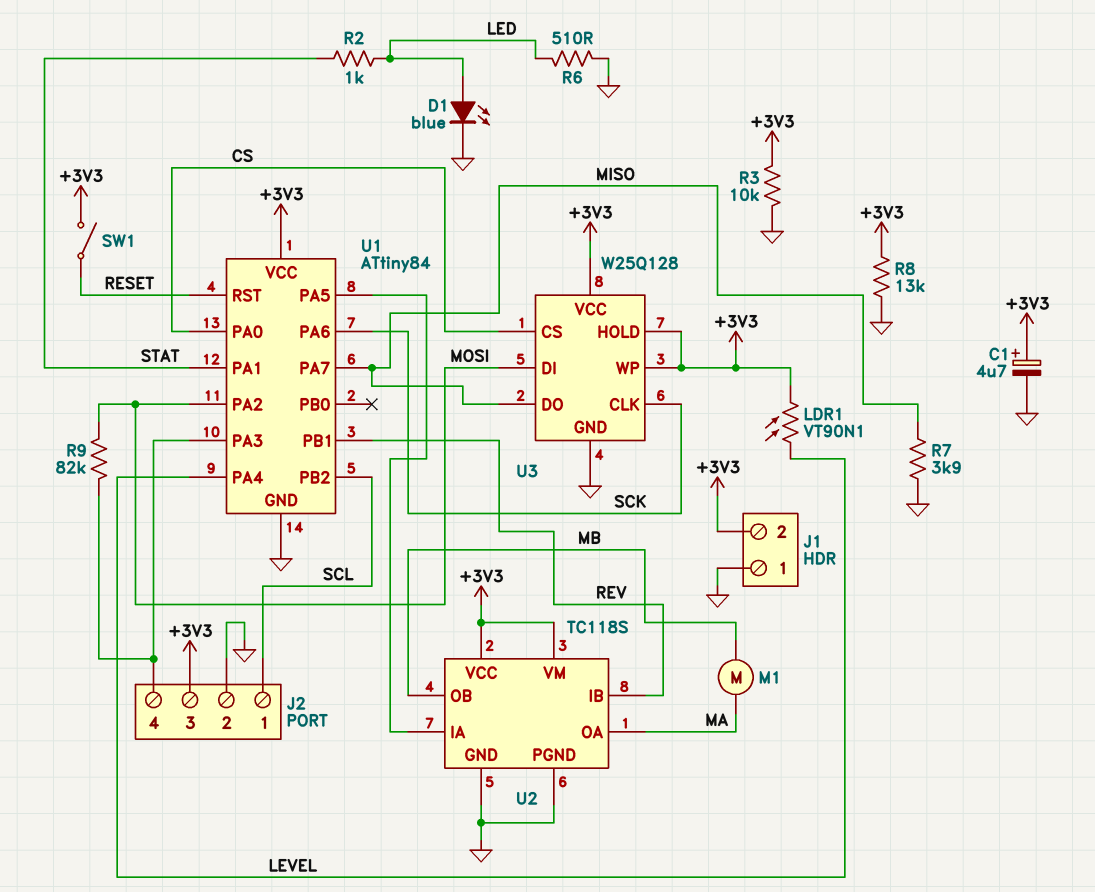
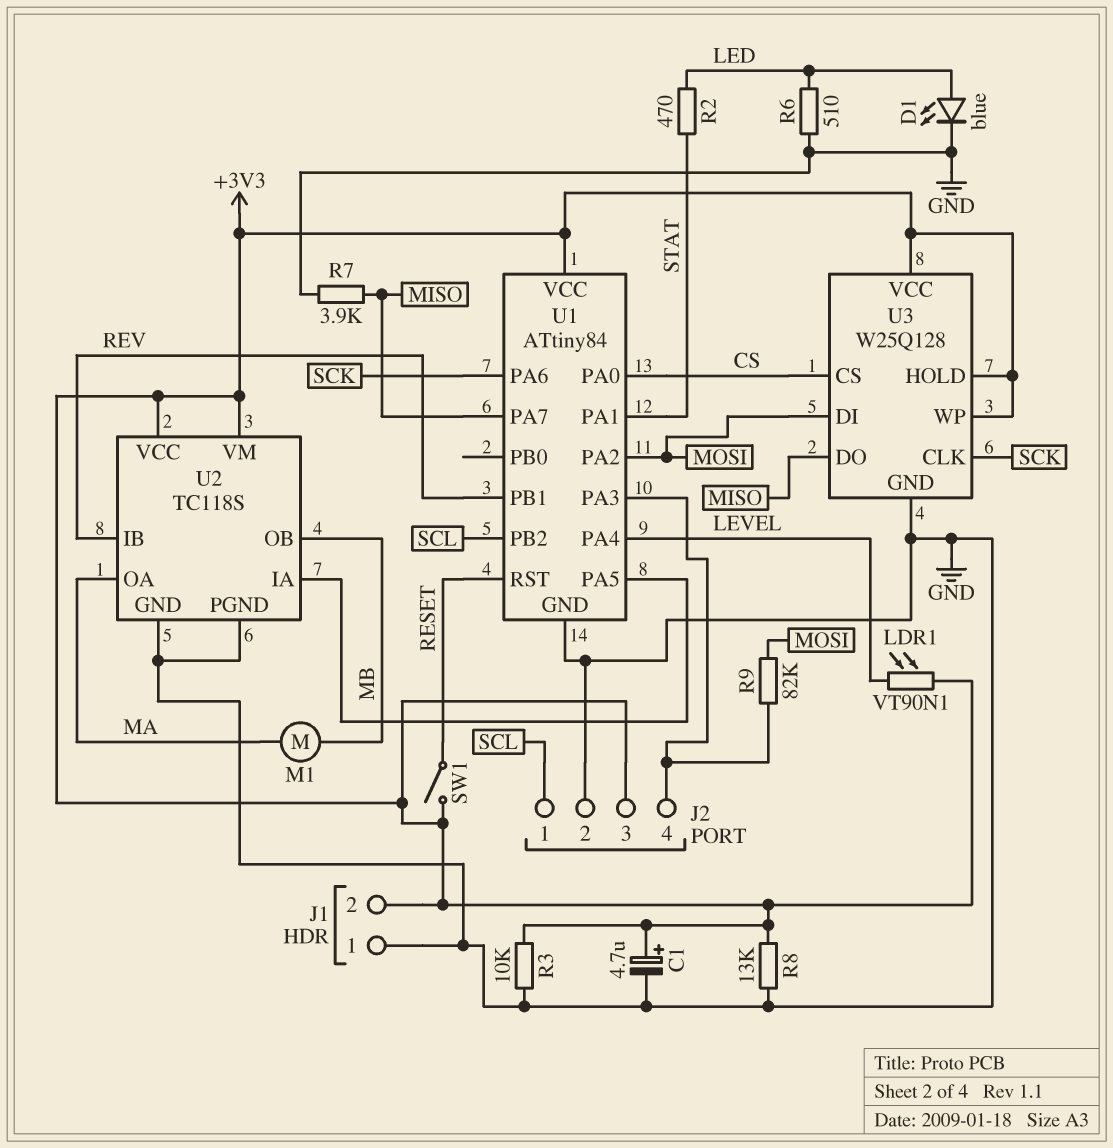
R2: 1k (LED, STAT) -> 470 (LED, STAT)

